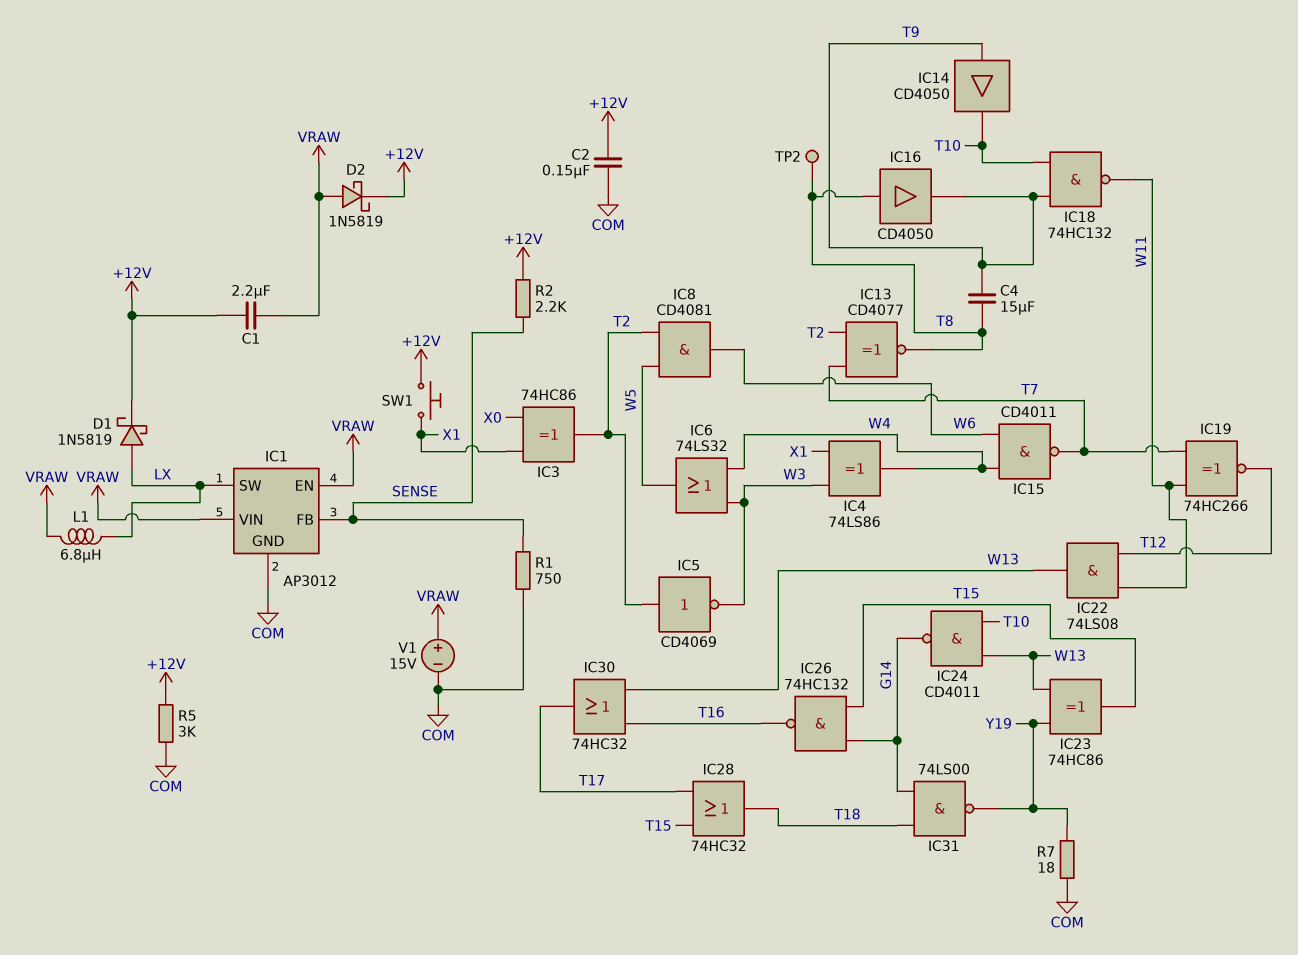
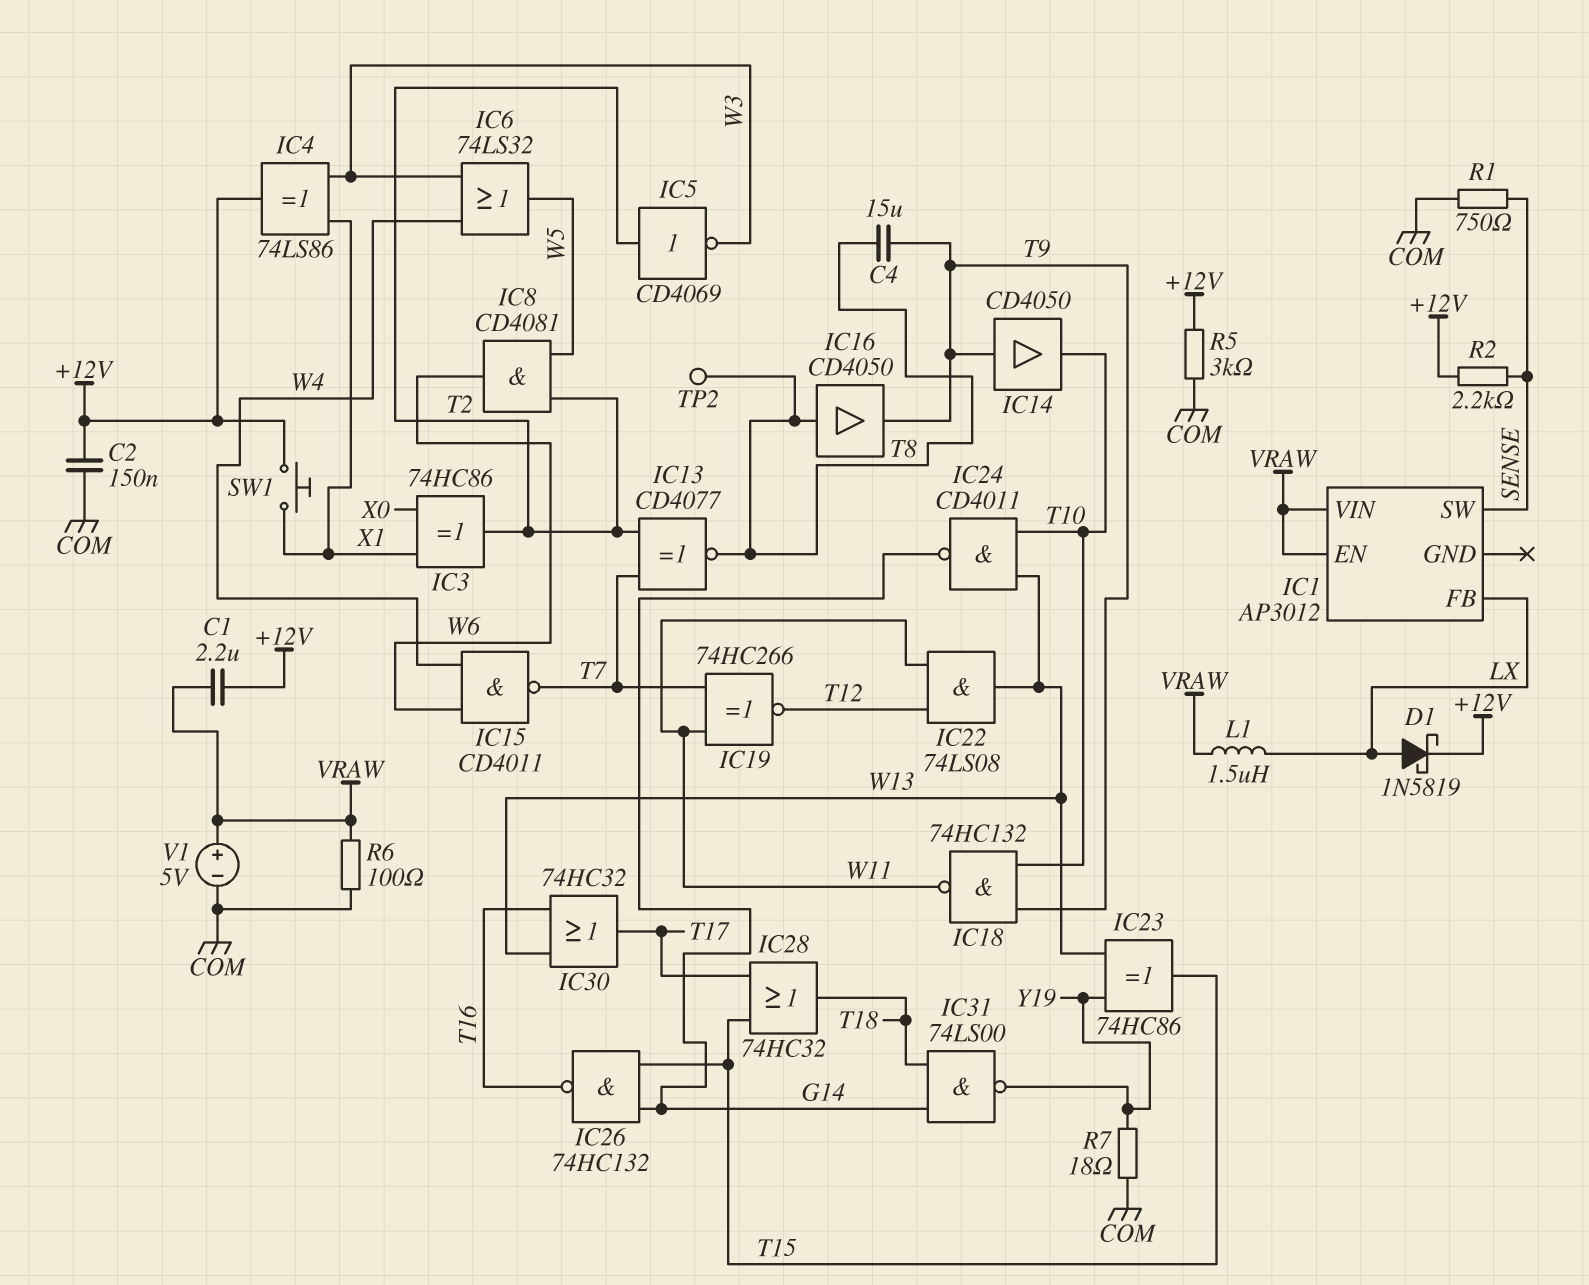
D2: schottky 1N5819 (A VRAW, K +12V) -> none
IC1 pin FB: SENSE -> LX
IC1 pin GND: COM -> none
IC1 pin SW: LX -> SENSE
IC4: XOR 74LS86 (in W3, in X1, out W4) -> XOR 74LS86 (in W3, in X1, out +12V)
L1: 6.8uH (LX, VRAW) -> 1.5uH (LX, VRAW)
R6: none -> 100 (COM, VRAW)
V1: 15V (plus VRAW, minus COM) -> 5V (plus VRAW, minus COM)

